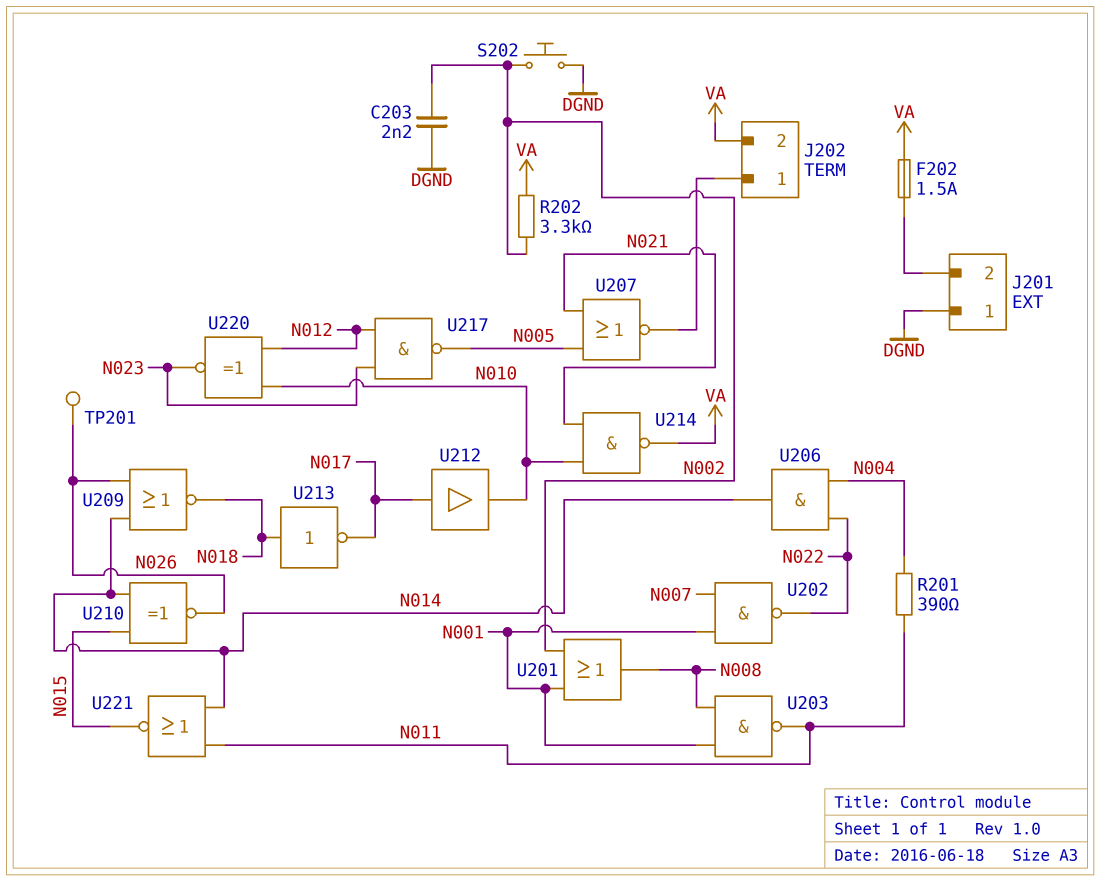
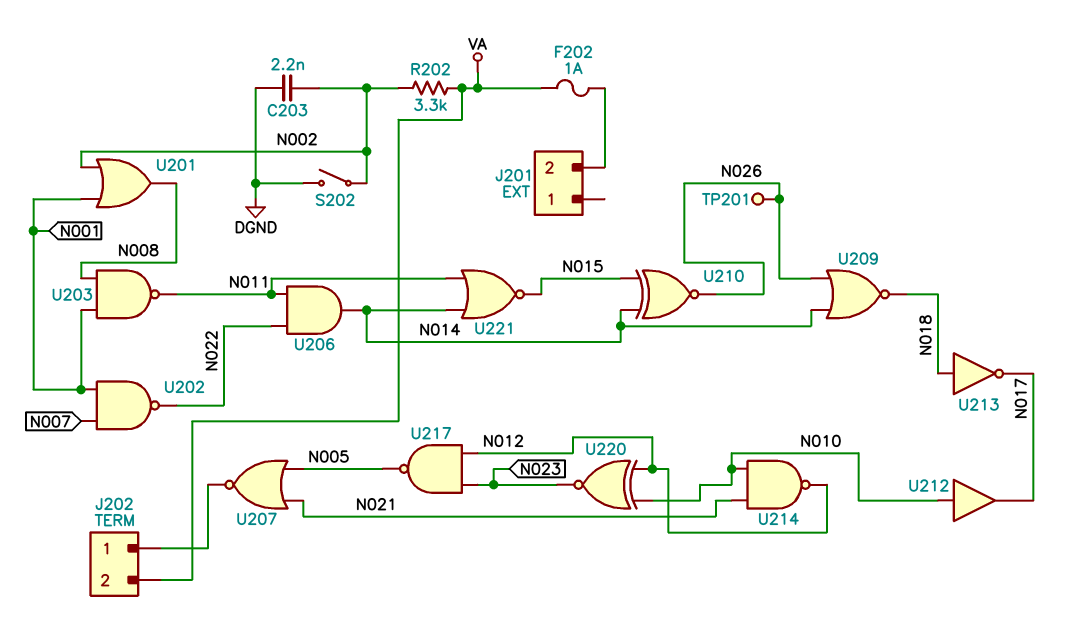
F202: 1.5A (J201/2, VA) -> 1A (J201/2, VA)
J201 pin 1: DGND -> none
R201: 390 (N004, N011) -> none
S202: button (DGND, N002) -> switch (DGND, N002)
U206: AND (in N004, in N022, out N014) -> AND (in N011, in N022, out N014)
U212: buffer (in N017, out N010) -> buffer (in N010, out N017)
U214: NAND (in N010, in N021, out VA) -> NAND (in N010, in N021, out N012)

